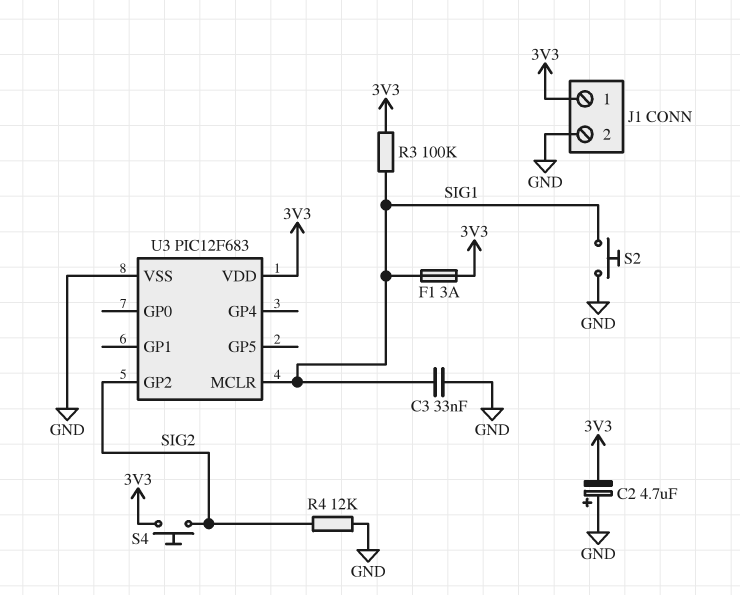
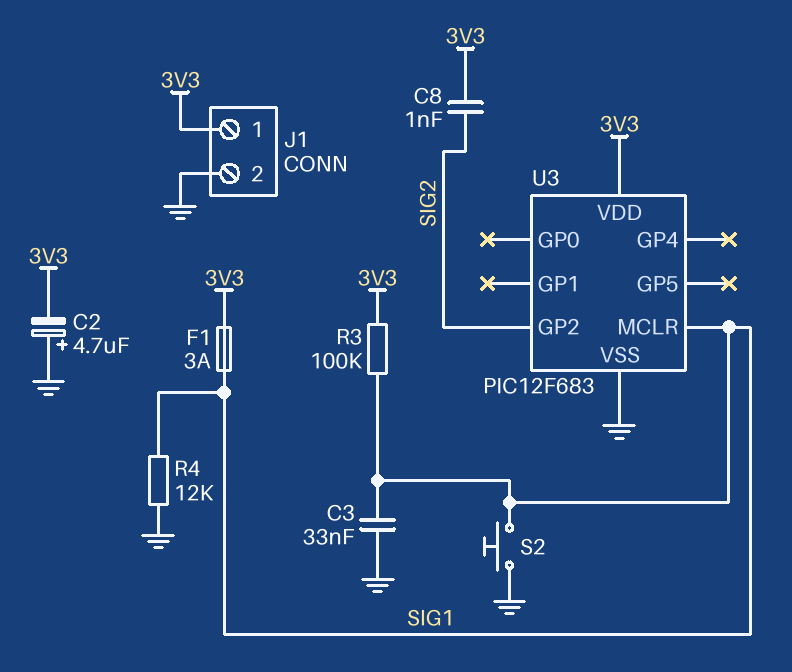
C8: none -> 1nF (3V3, SIG2)
R4: 12k (GND, SIG2) -> 12k (GND, SIG1)
S4: button (3V3, SIG2) -> none

